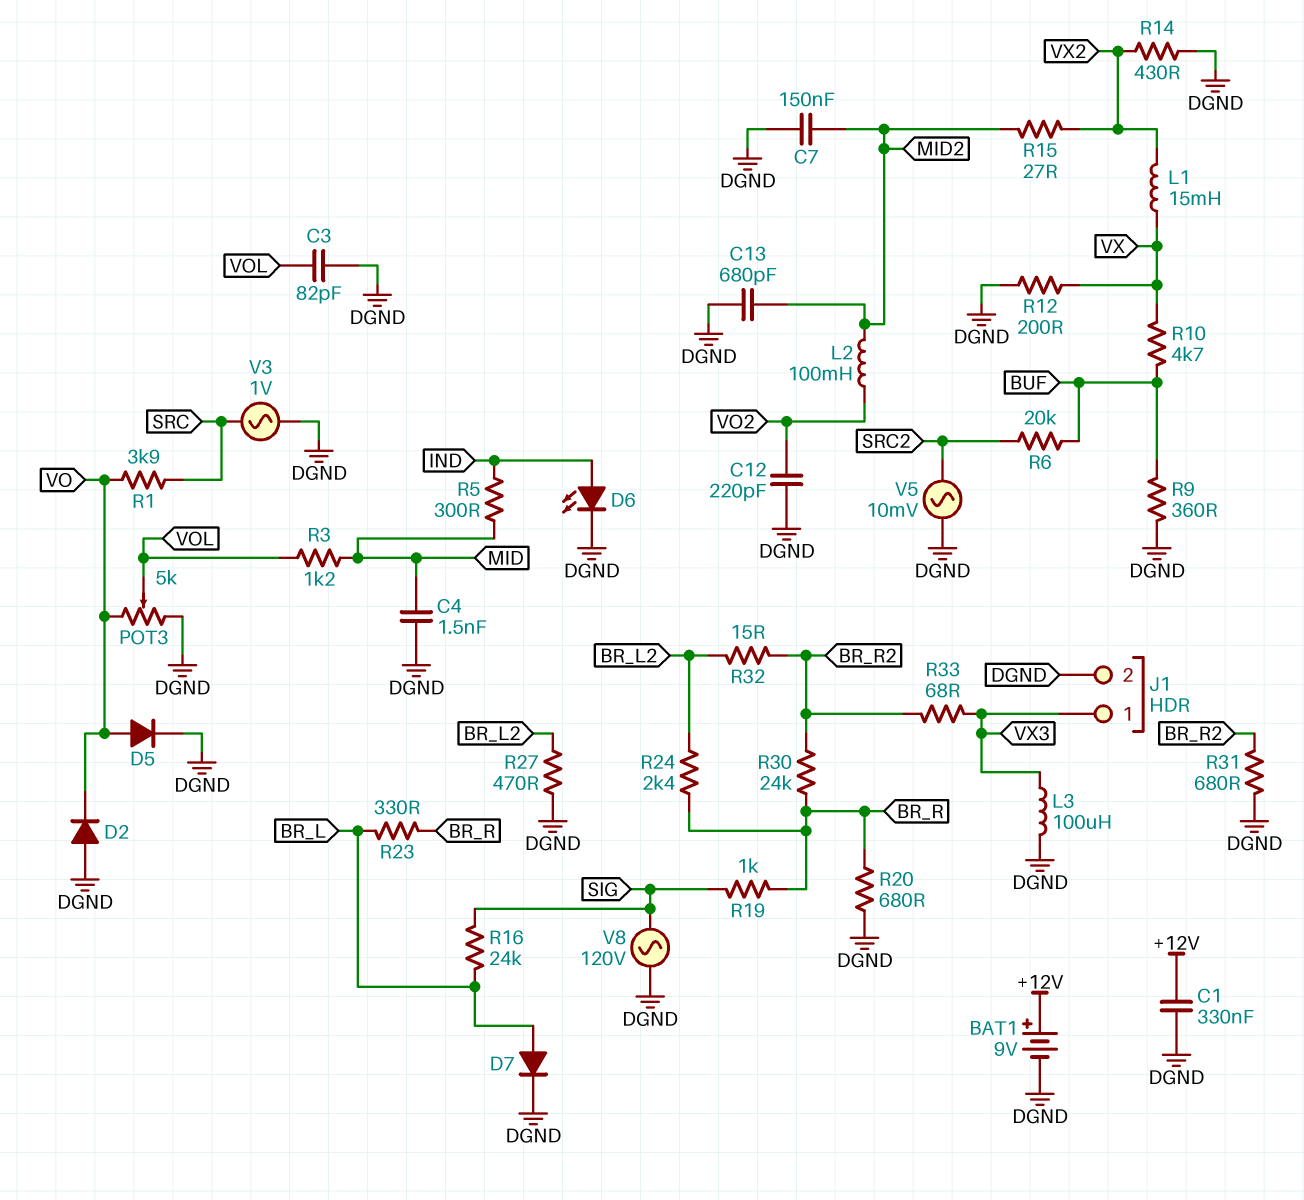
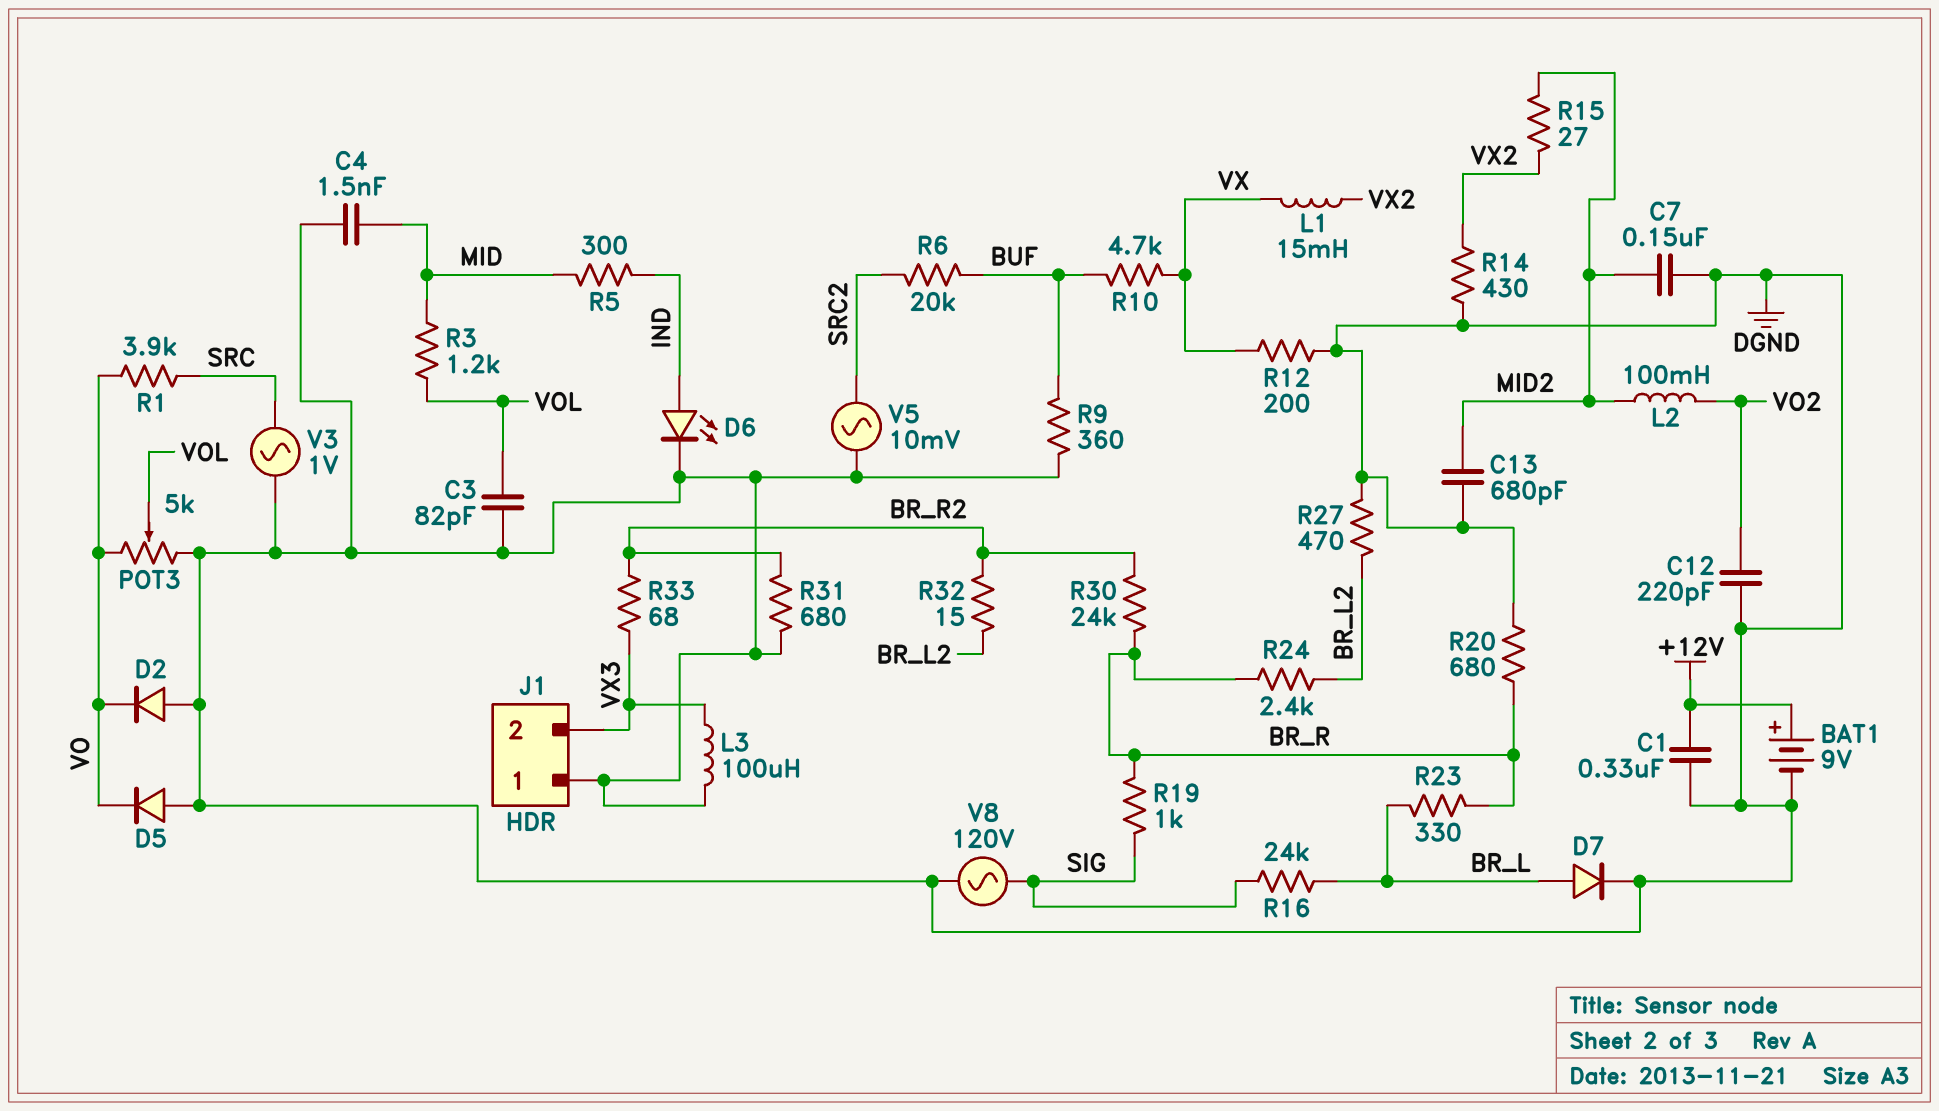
D5: diode (A VO, K DGND) -> diode (A DGND, K VO)
J1 pin 1: VX3 -> DGND
J1 pin 2: DGND -> VX3

